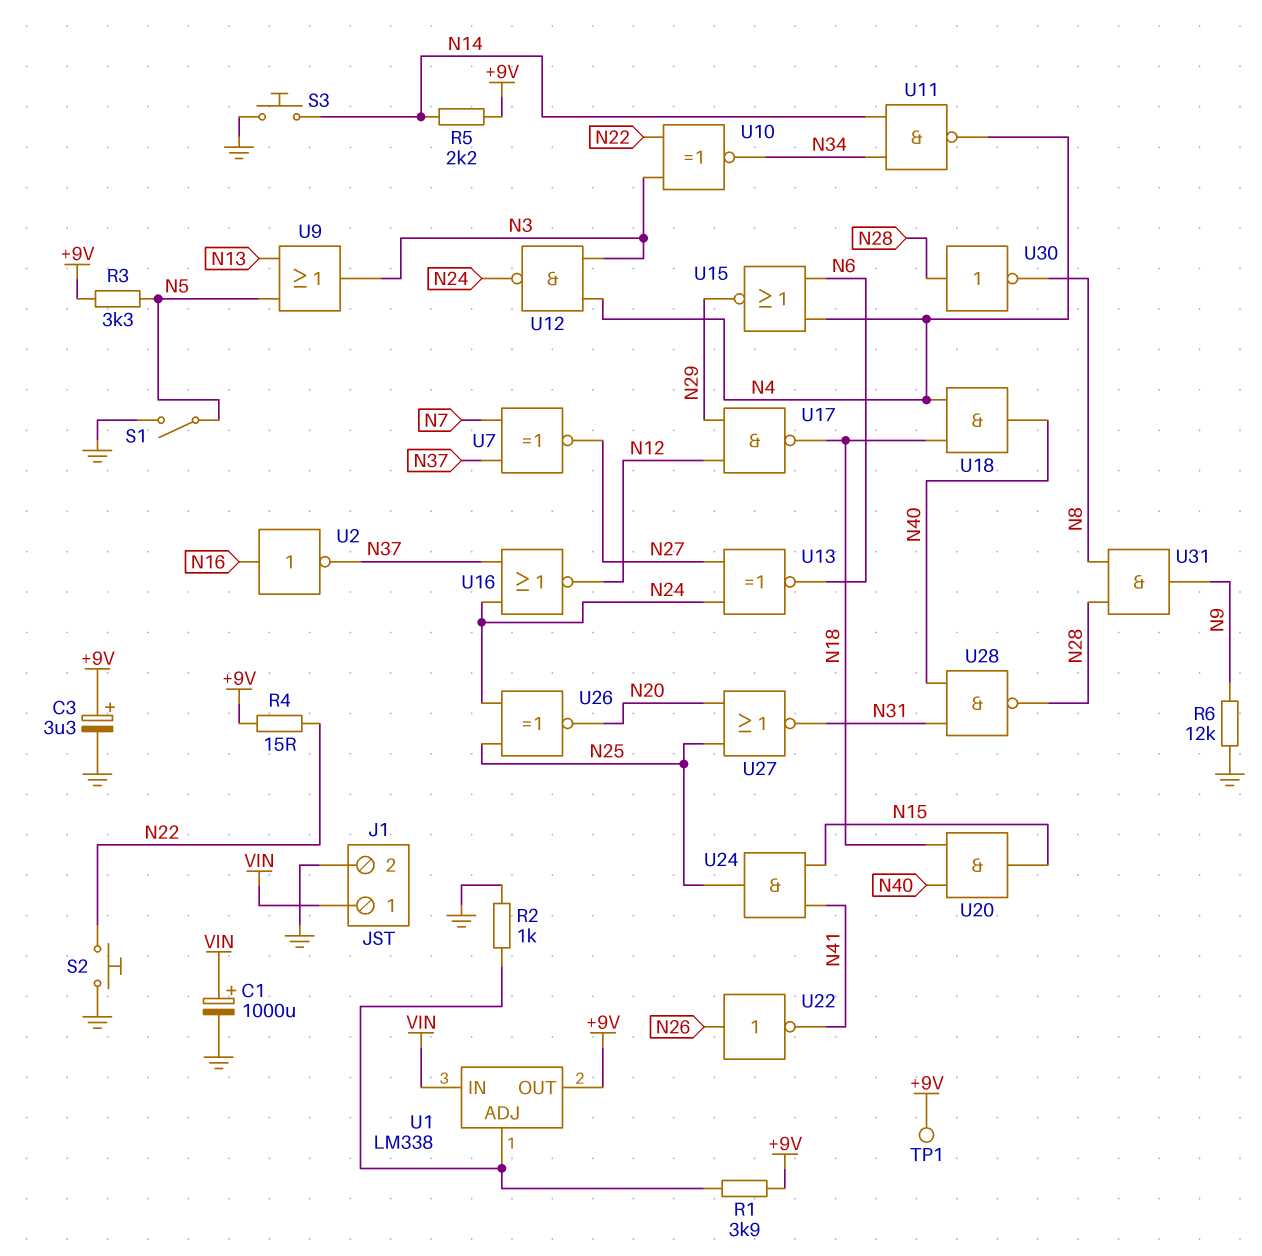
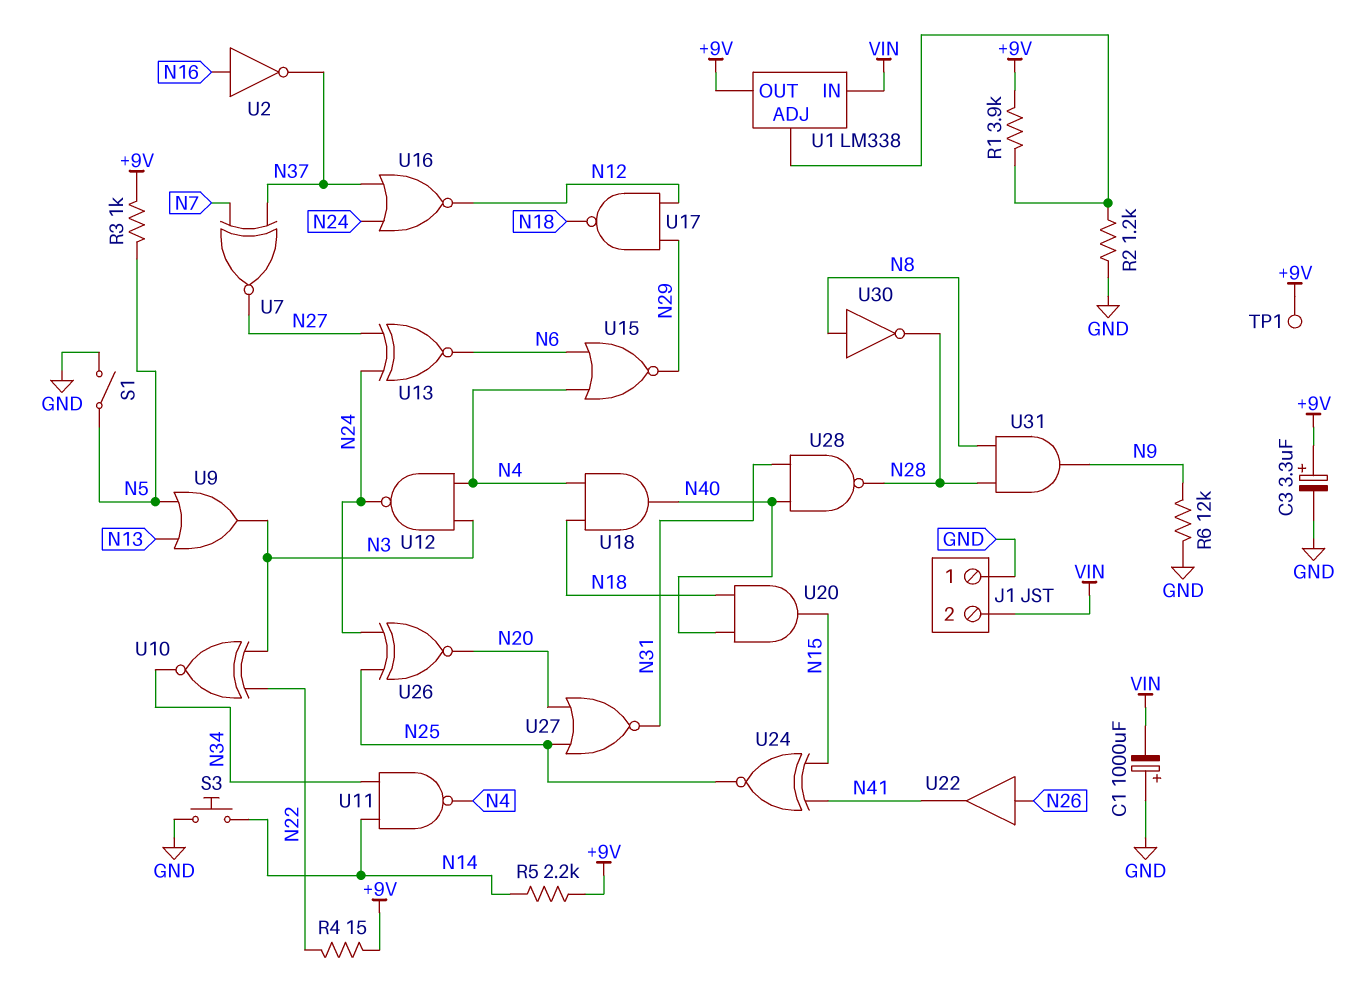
C1: 1000uF (plus VIN, minus GND) -> 1000uF (plus GND, minus VIN)
J1 pin 1: VIN -> GND
J1 pin 2: GND -> VIN
R2: 1k (GND, U1/ADJ) -> 1.2k (GND, U1/ADJ)
R3: 3.3k (+9V, N5) -> 1k (+9V, N5)
S2: button (GND, N22) -> none
U22: NOT (in N26, out N41) -> buffer (in N26, out N41)
U24: AND (in N15, in N41, out N25) -> XNOR (in N15, in N41, out N25)
U30: NOT (in N28, out N8) -> NOT (in N8, out N28)

